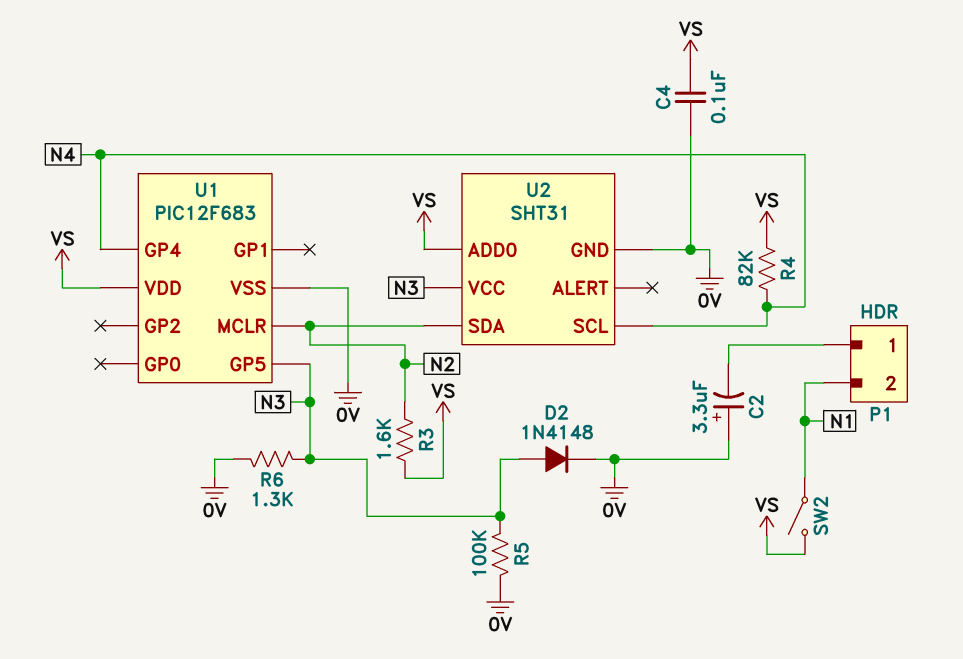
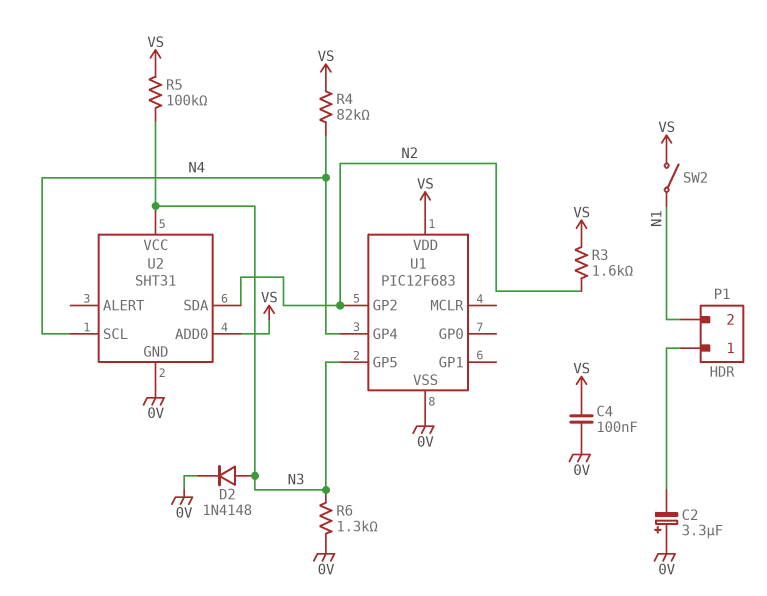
R5: 100k (0V, N3) -> 100k (N3, VS)
U1 pin GP2: none -> N2
U1 pin MCLR: N2 -> none

